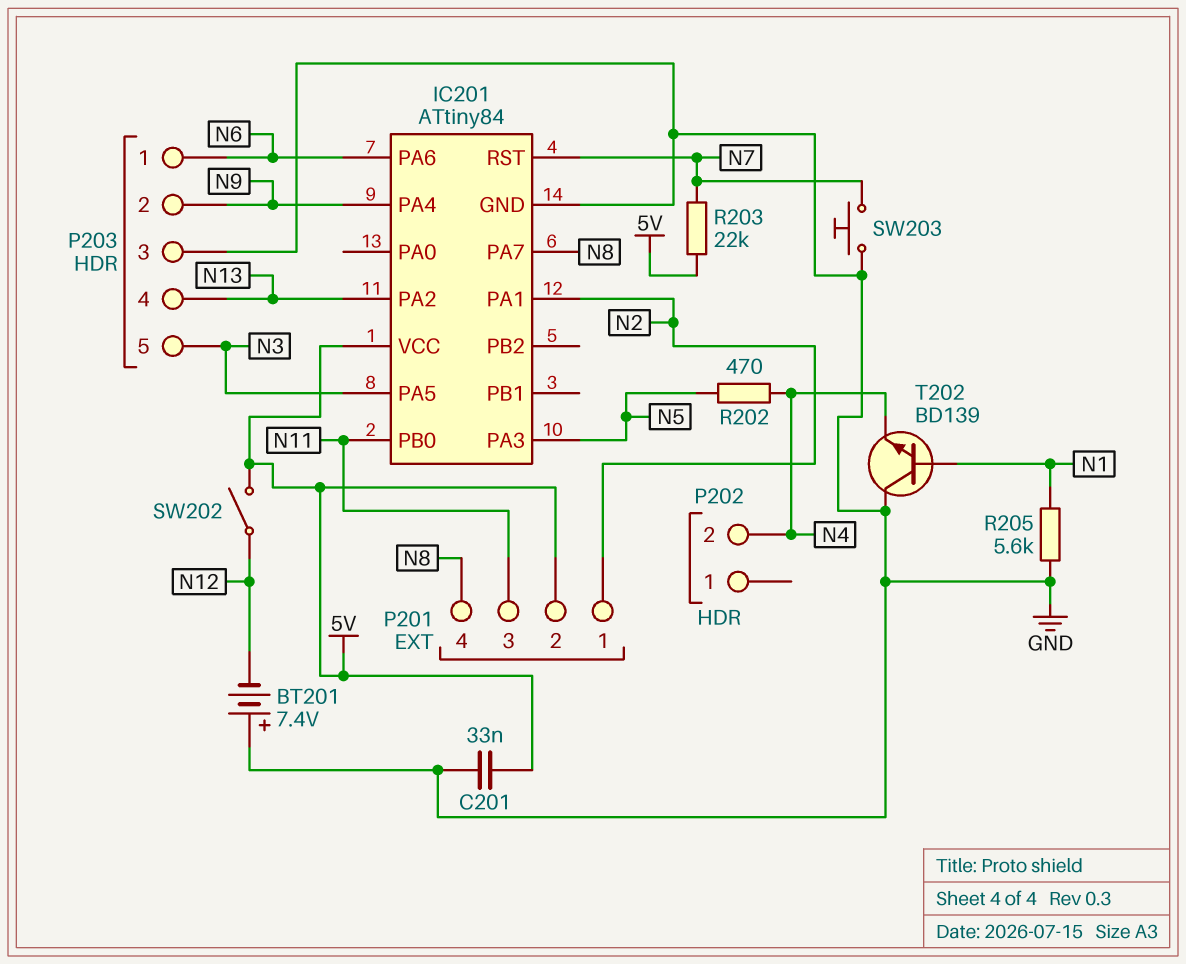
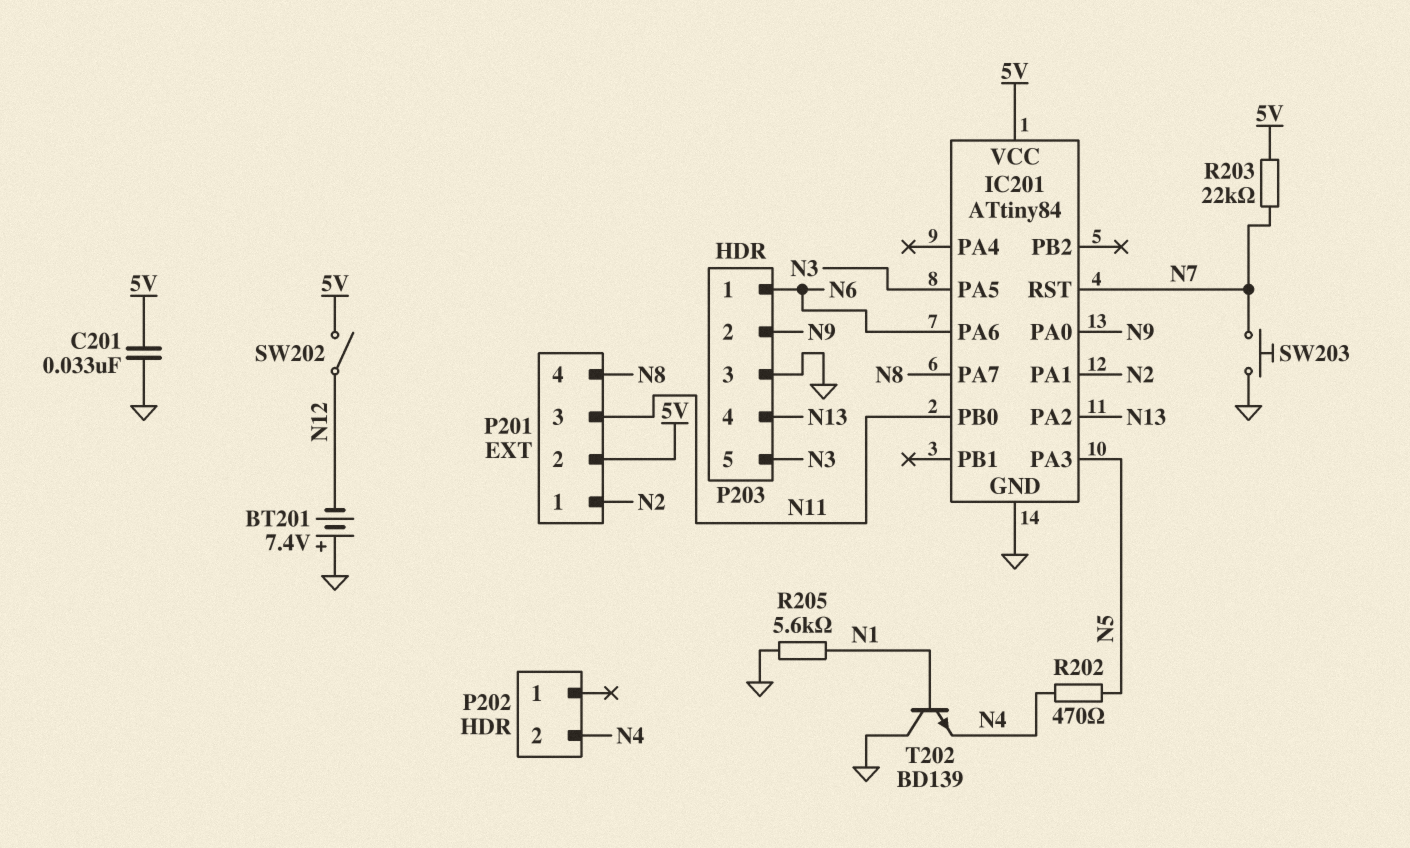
IC201 pin PA0: none -> N9
IC201 pin PA4: N9 -> none

